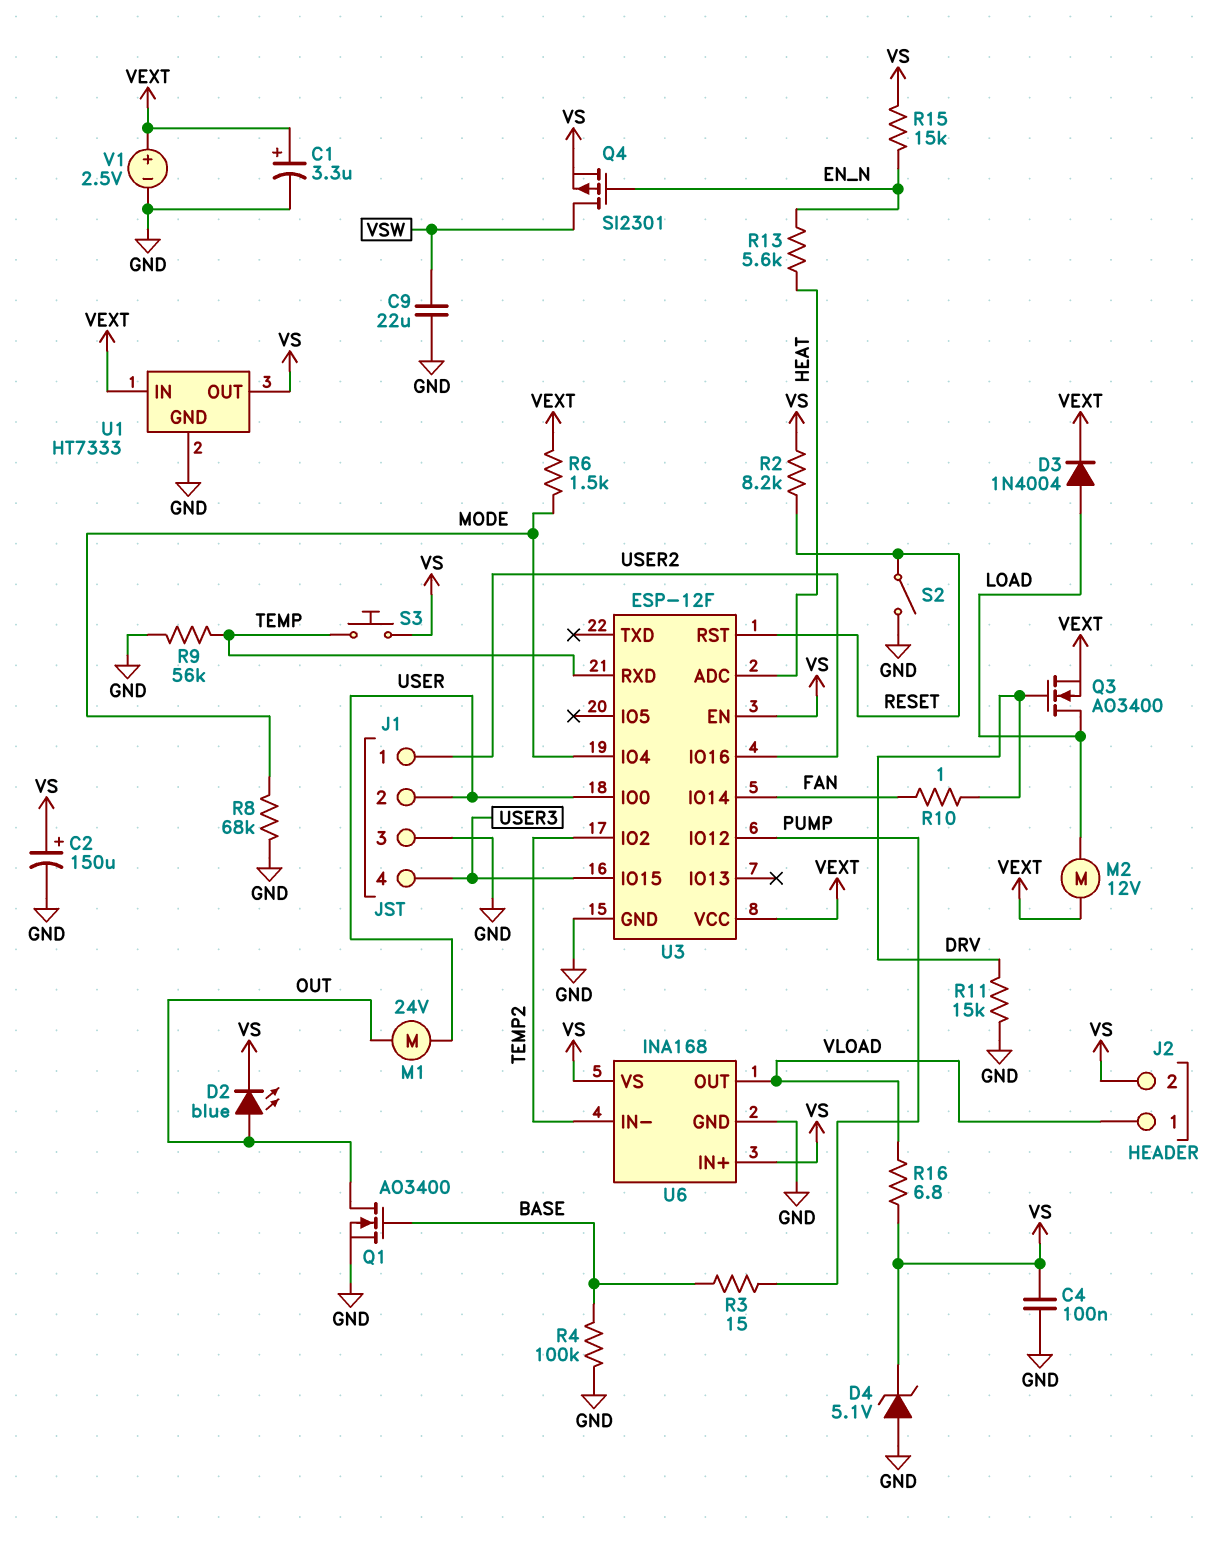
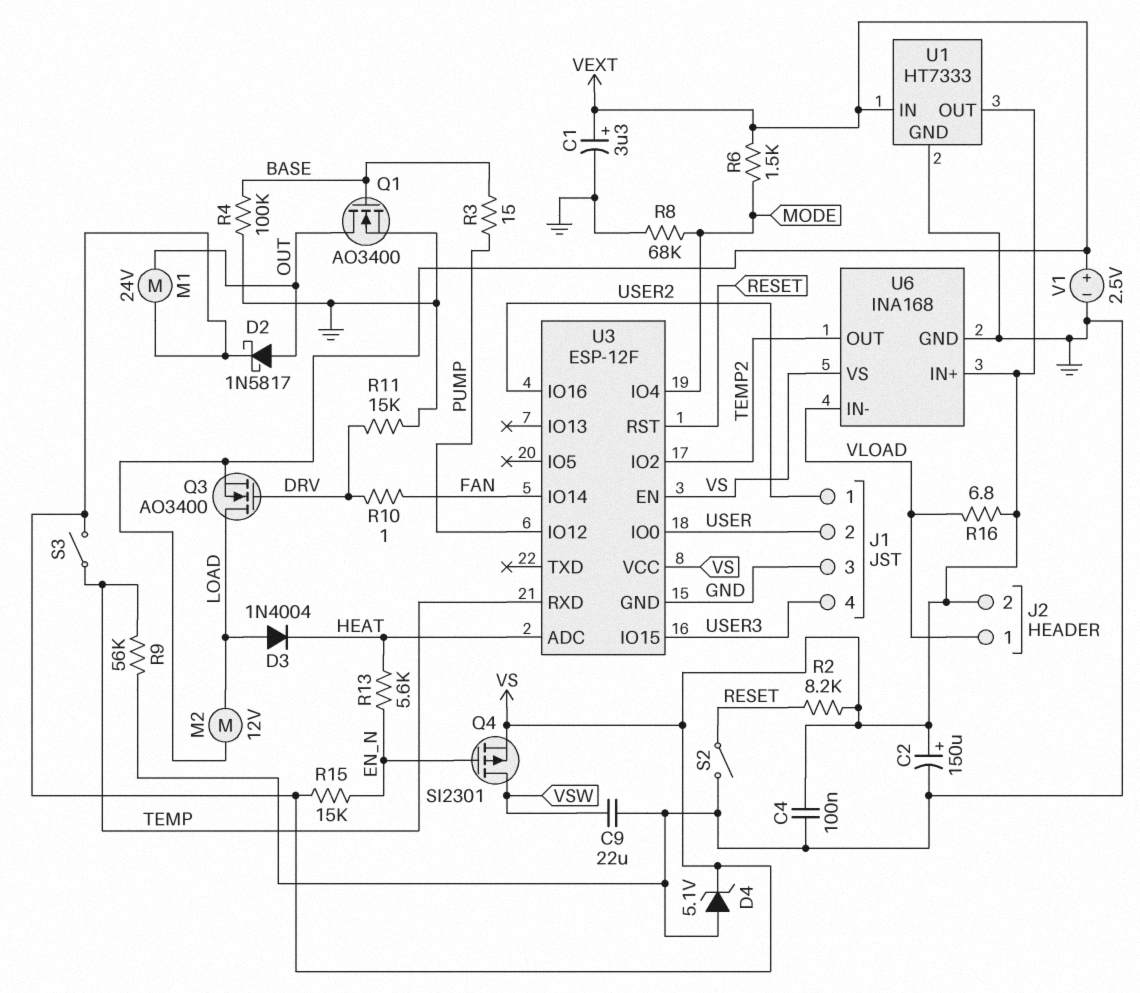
D2: LED blue (A OUT, K VS) -> schottky 1N5817 (A OUT, K VS)
D3: diode 1N4004 (A LOAD, K VEXT) -> diode 1N4004 (A LOAD, K HEAT)
M1: motor 24V (OUT, USER) -> motor 24V (OUT, VS)
S3: button (TEMP, VS) -> switch (TEMP, VS)
U3 pin VCC: VEXT -> VS
U6 pin IN-: TEMP2 -> VLOAD
U6 pin OUT: VLOAD -> TEMP2

